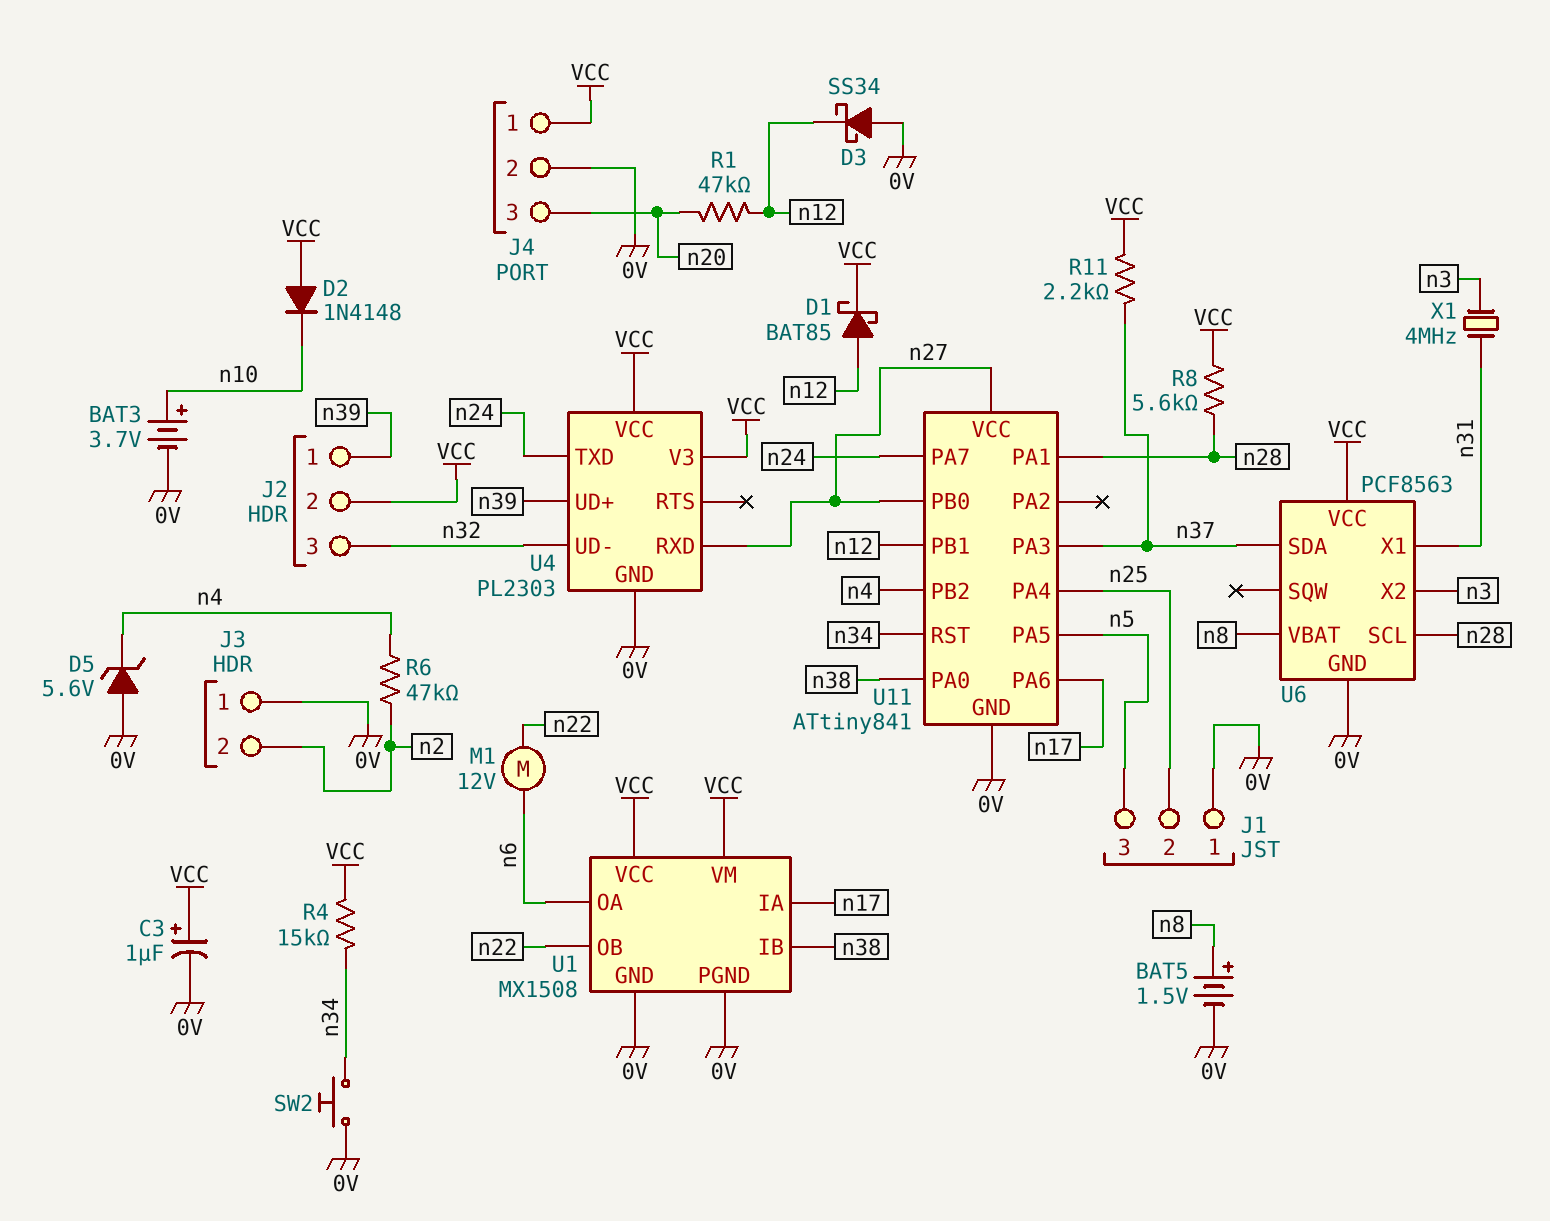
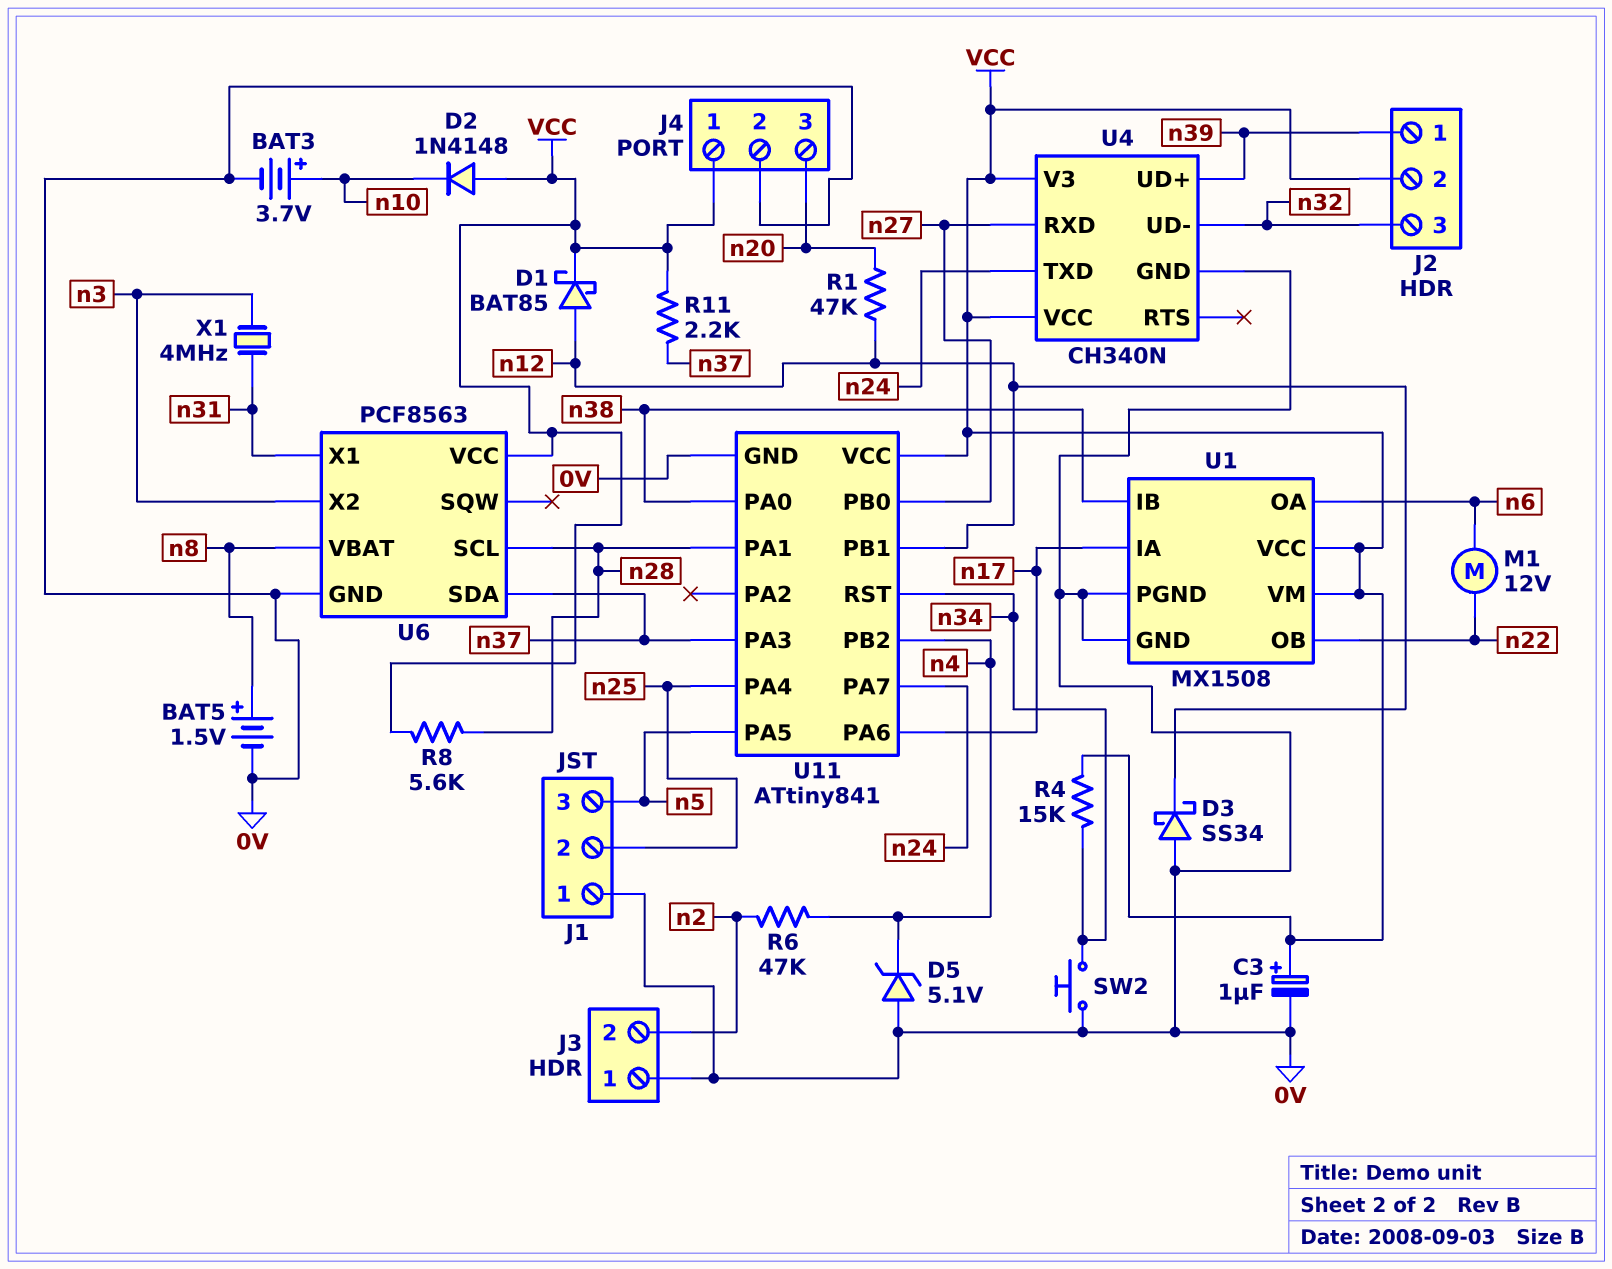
D5: zener 5.6V (A 0V, K n4) -> zener 5.1V (A 0V, K n4)
U4: PL2303 -> CH340N
U11 pin VCC: n27 -> VCC

